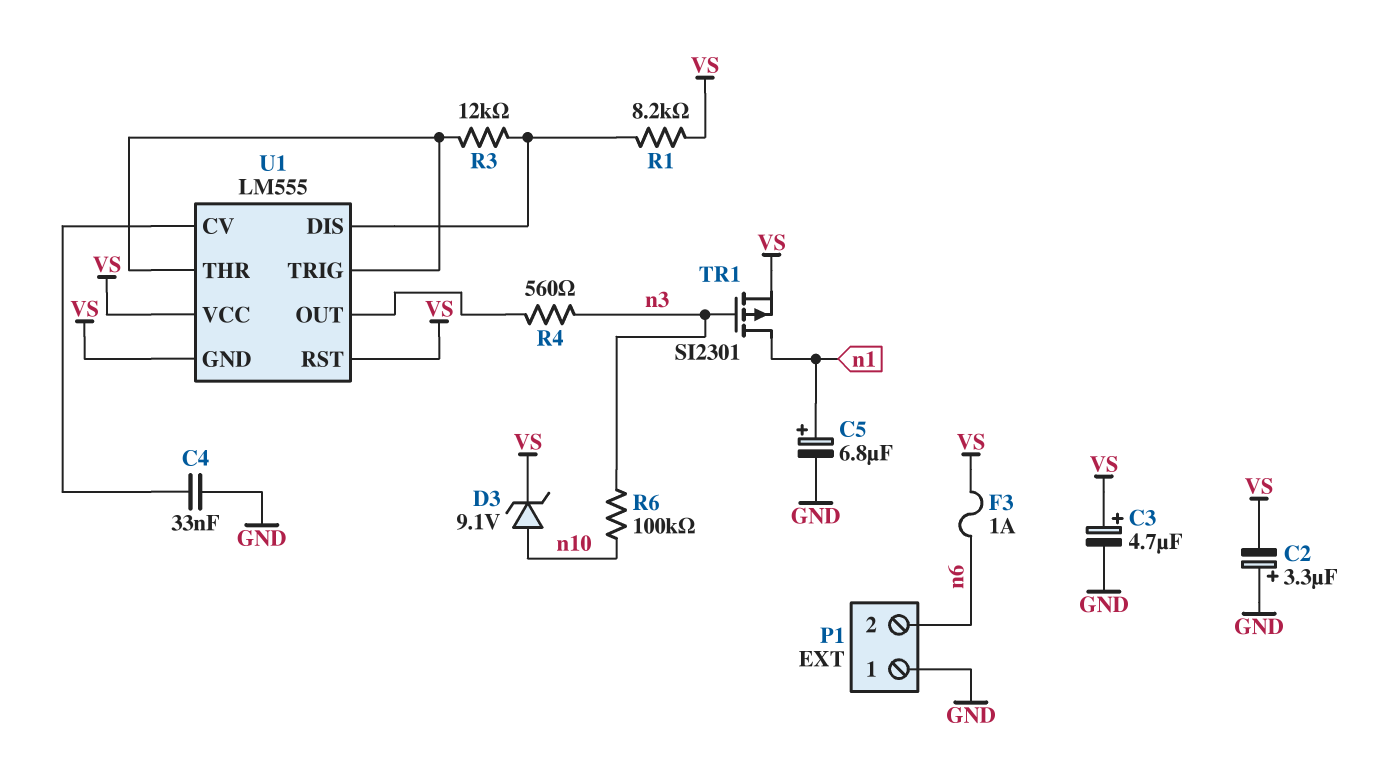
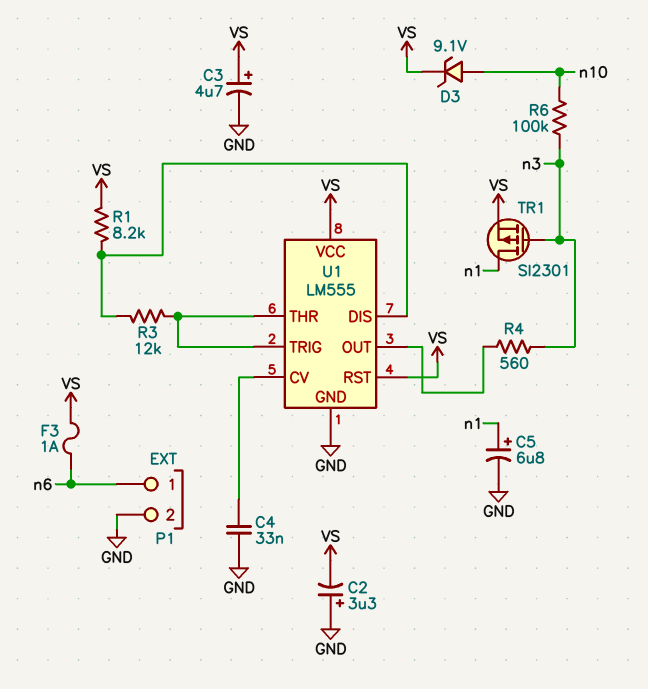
P1 pin 1: GND -> n6
P1 pin 2: n6 -> GND
U1 pin GND: VS -> GND

